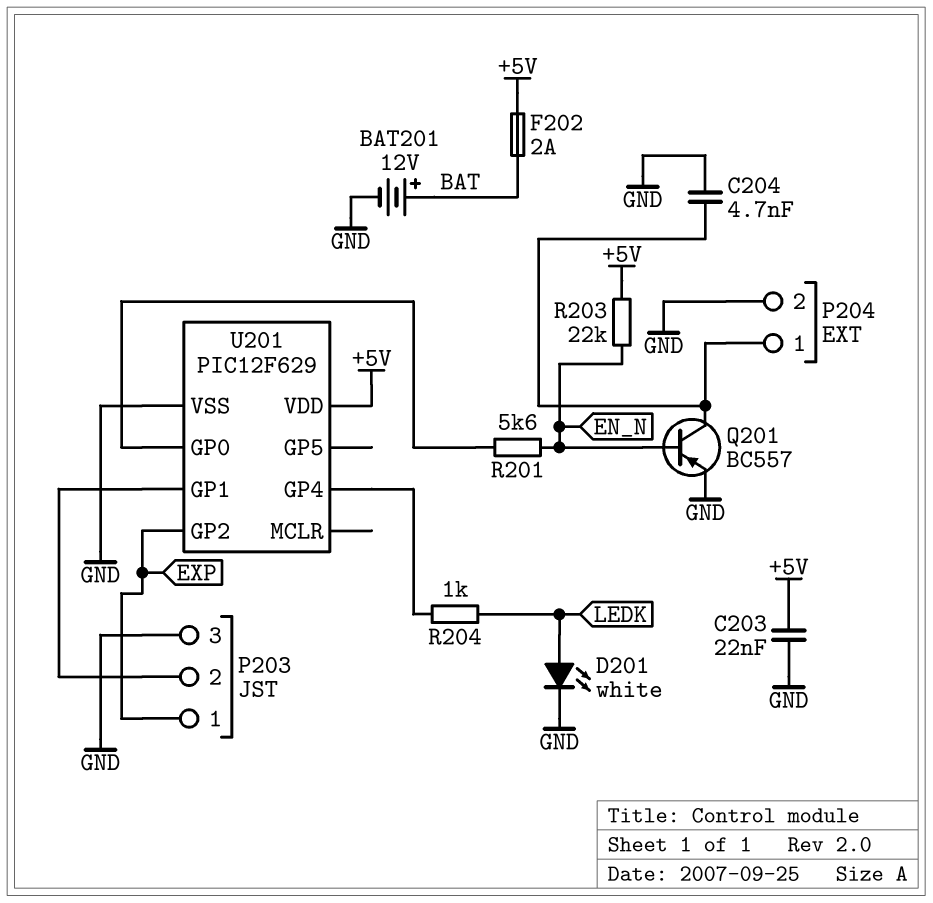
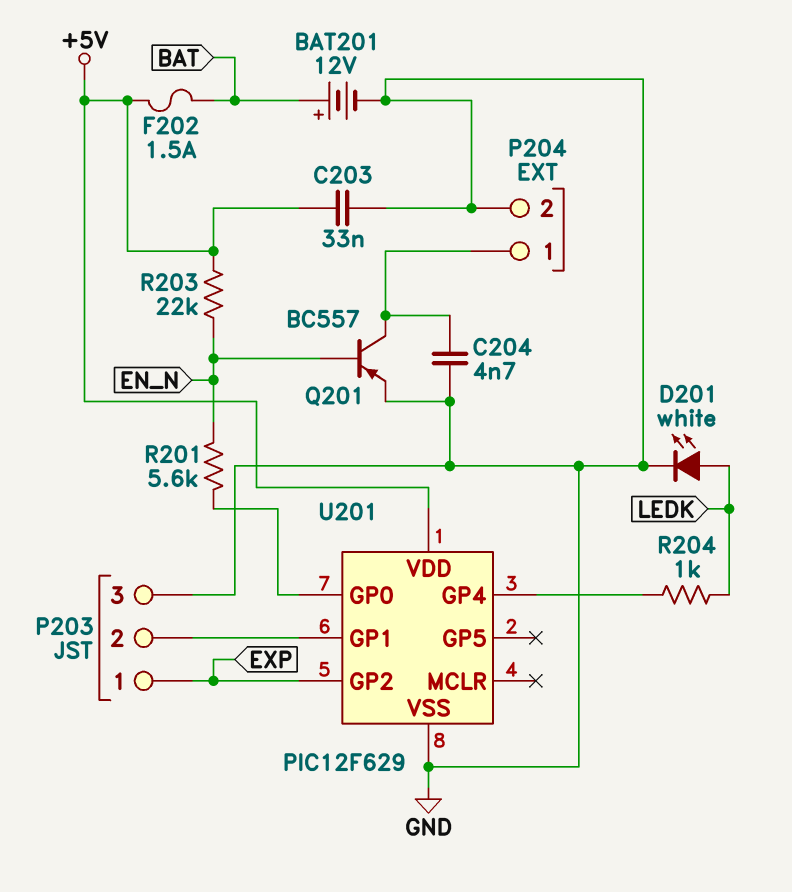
C203: 22nF (+5V, GND) -> 33nF (+5V, GND)
F202: 2A (+5V, BAT) -> 1.5A (+5V, BAT)

